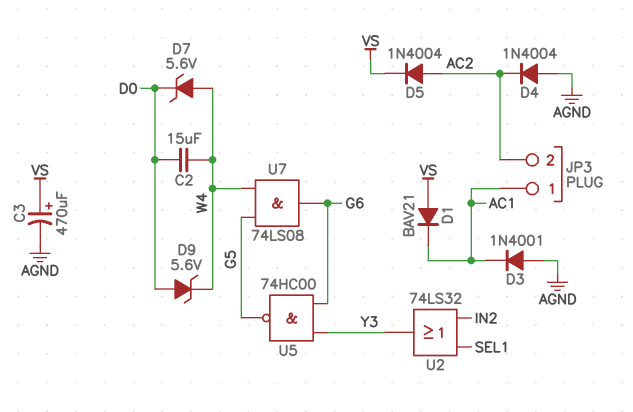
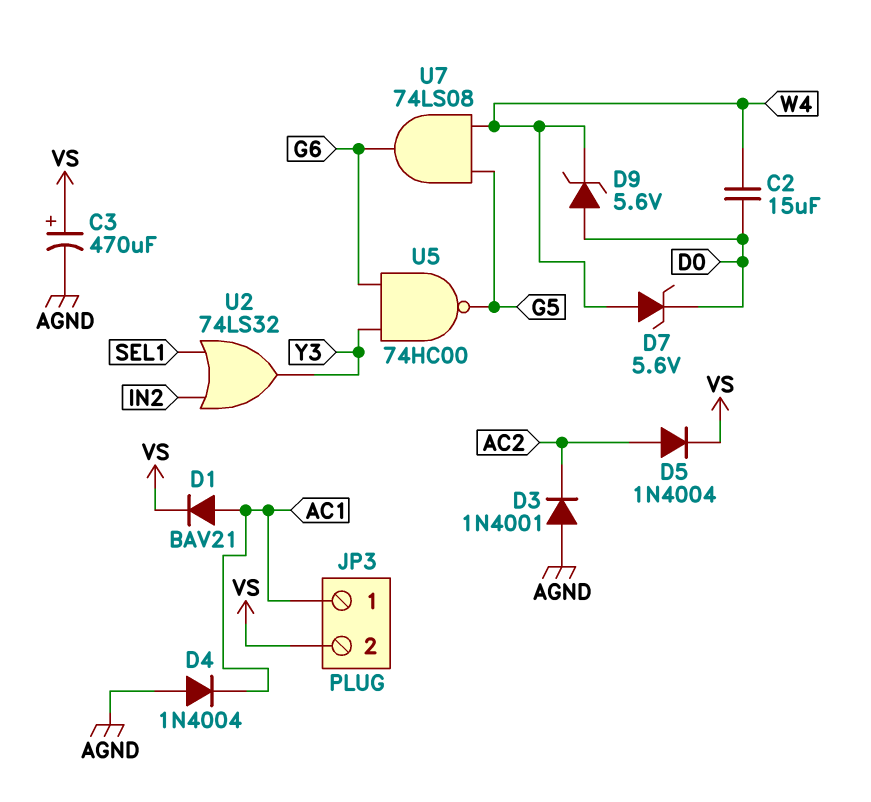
D1: diode BAV21 (A VS, K AC1) -> diode BAV21 (A AC1, K VS)
D3: diode 1N4001 (A AGND, K AC1) -> diode 1N4001 (A AGND, K AC2)
D4: diode 1N4004 (A AGND, K AC2) -> diode 1N4004 (A AGND, K AC1)
JP3 pin 2: AC2 -> VS

